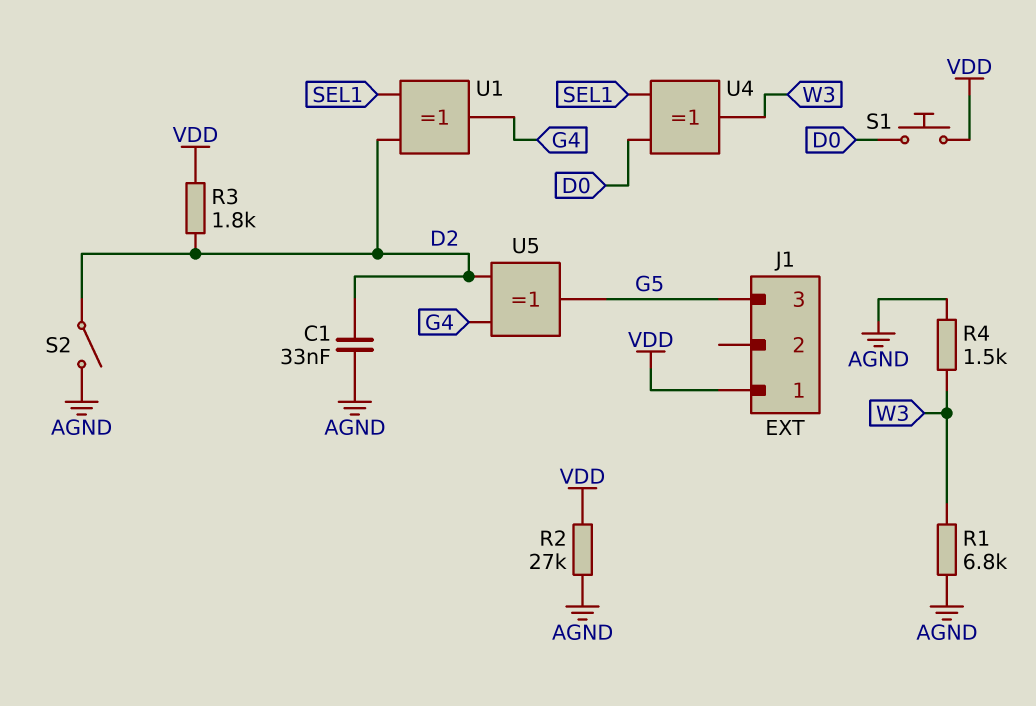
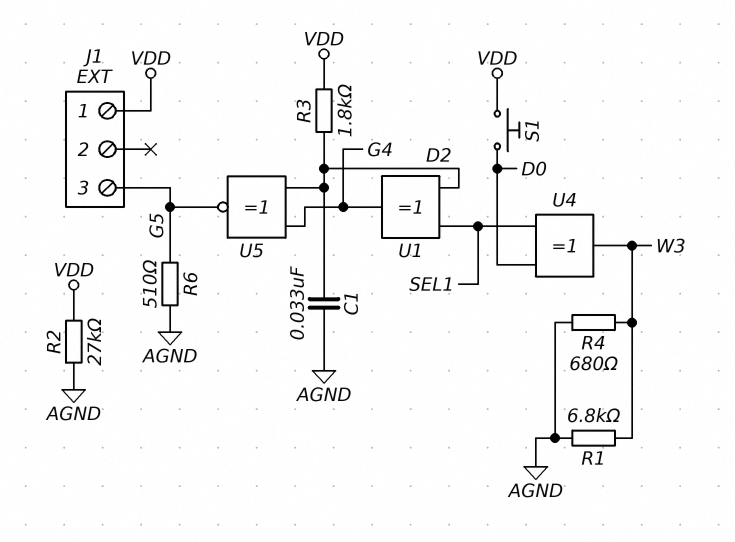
R4: 1.5k (AGND, W3) -> 680 (AGND, W3)
R6: none -> 510 (AGND, G5)
S2: switch (AGND, D2) -> none
U5: XOR (in D2, in G4, out G5) -> XNOR (in D2, in G4, out G5)

